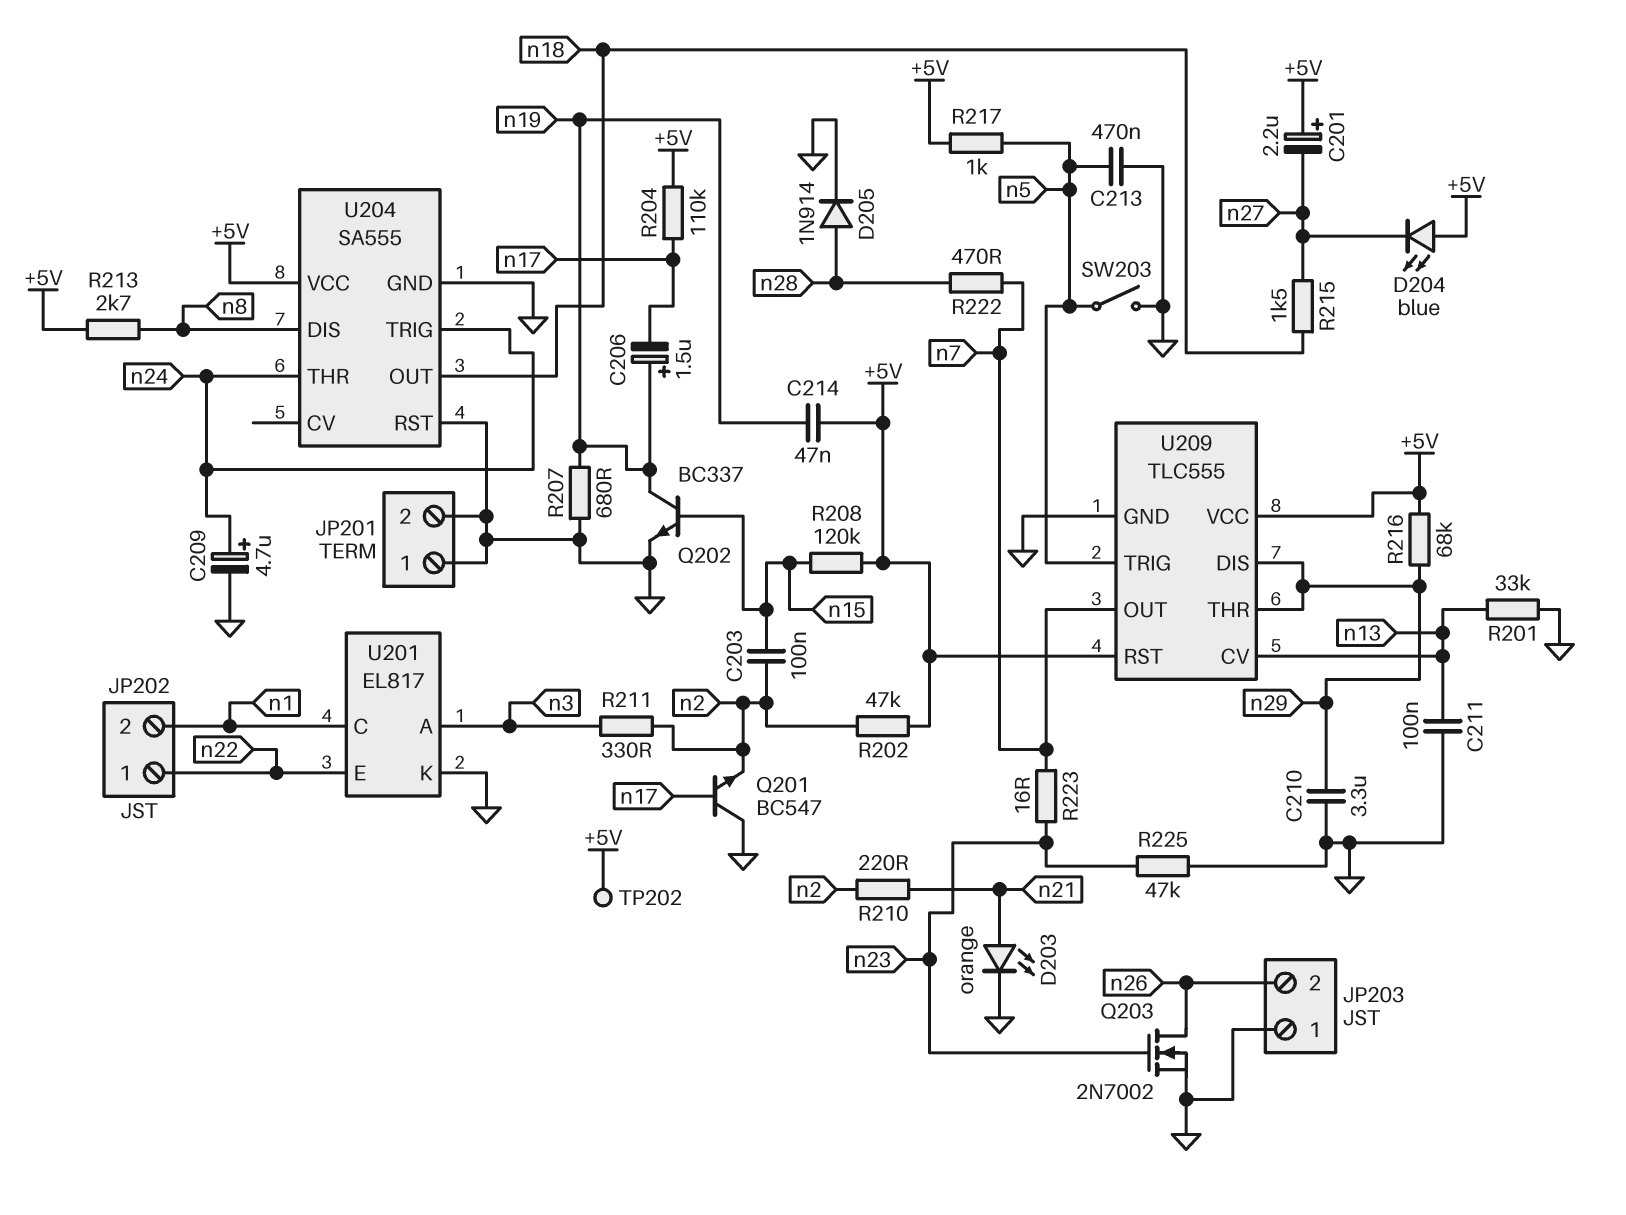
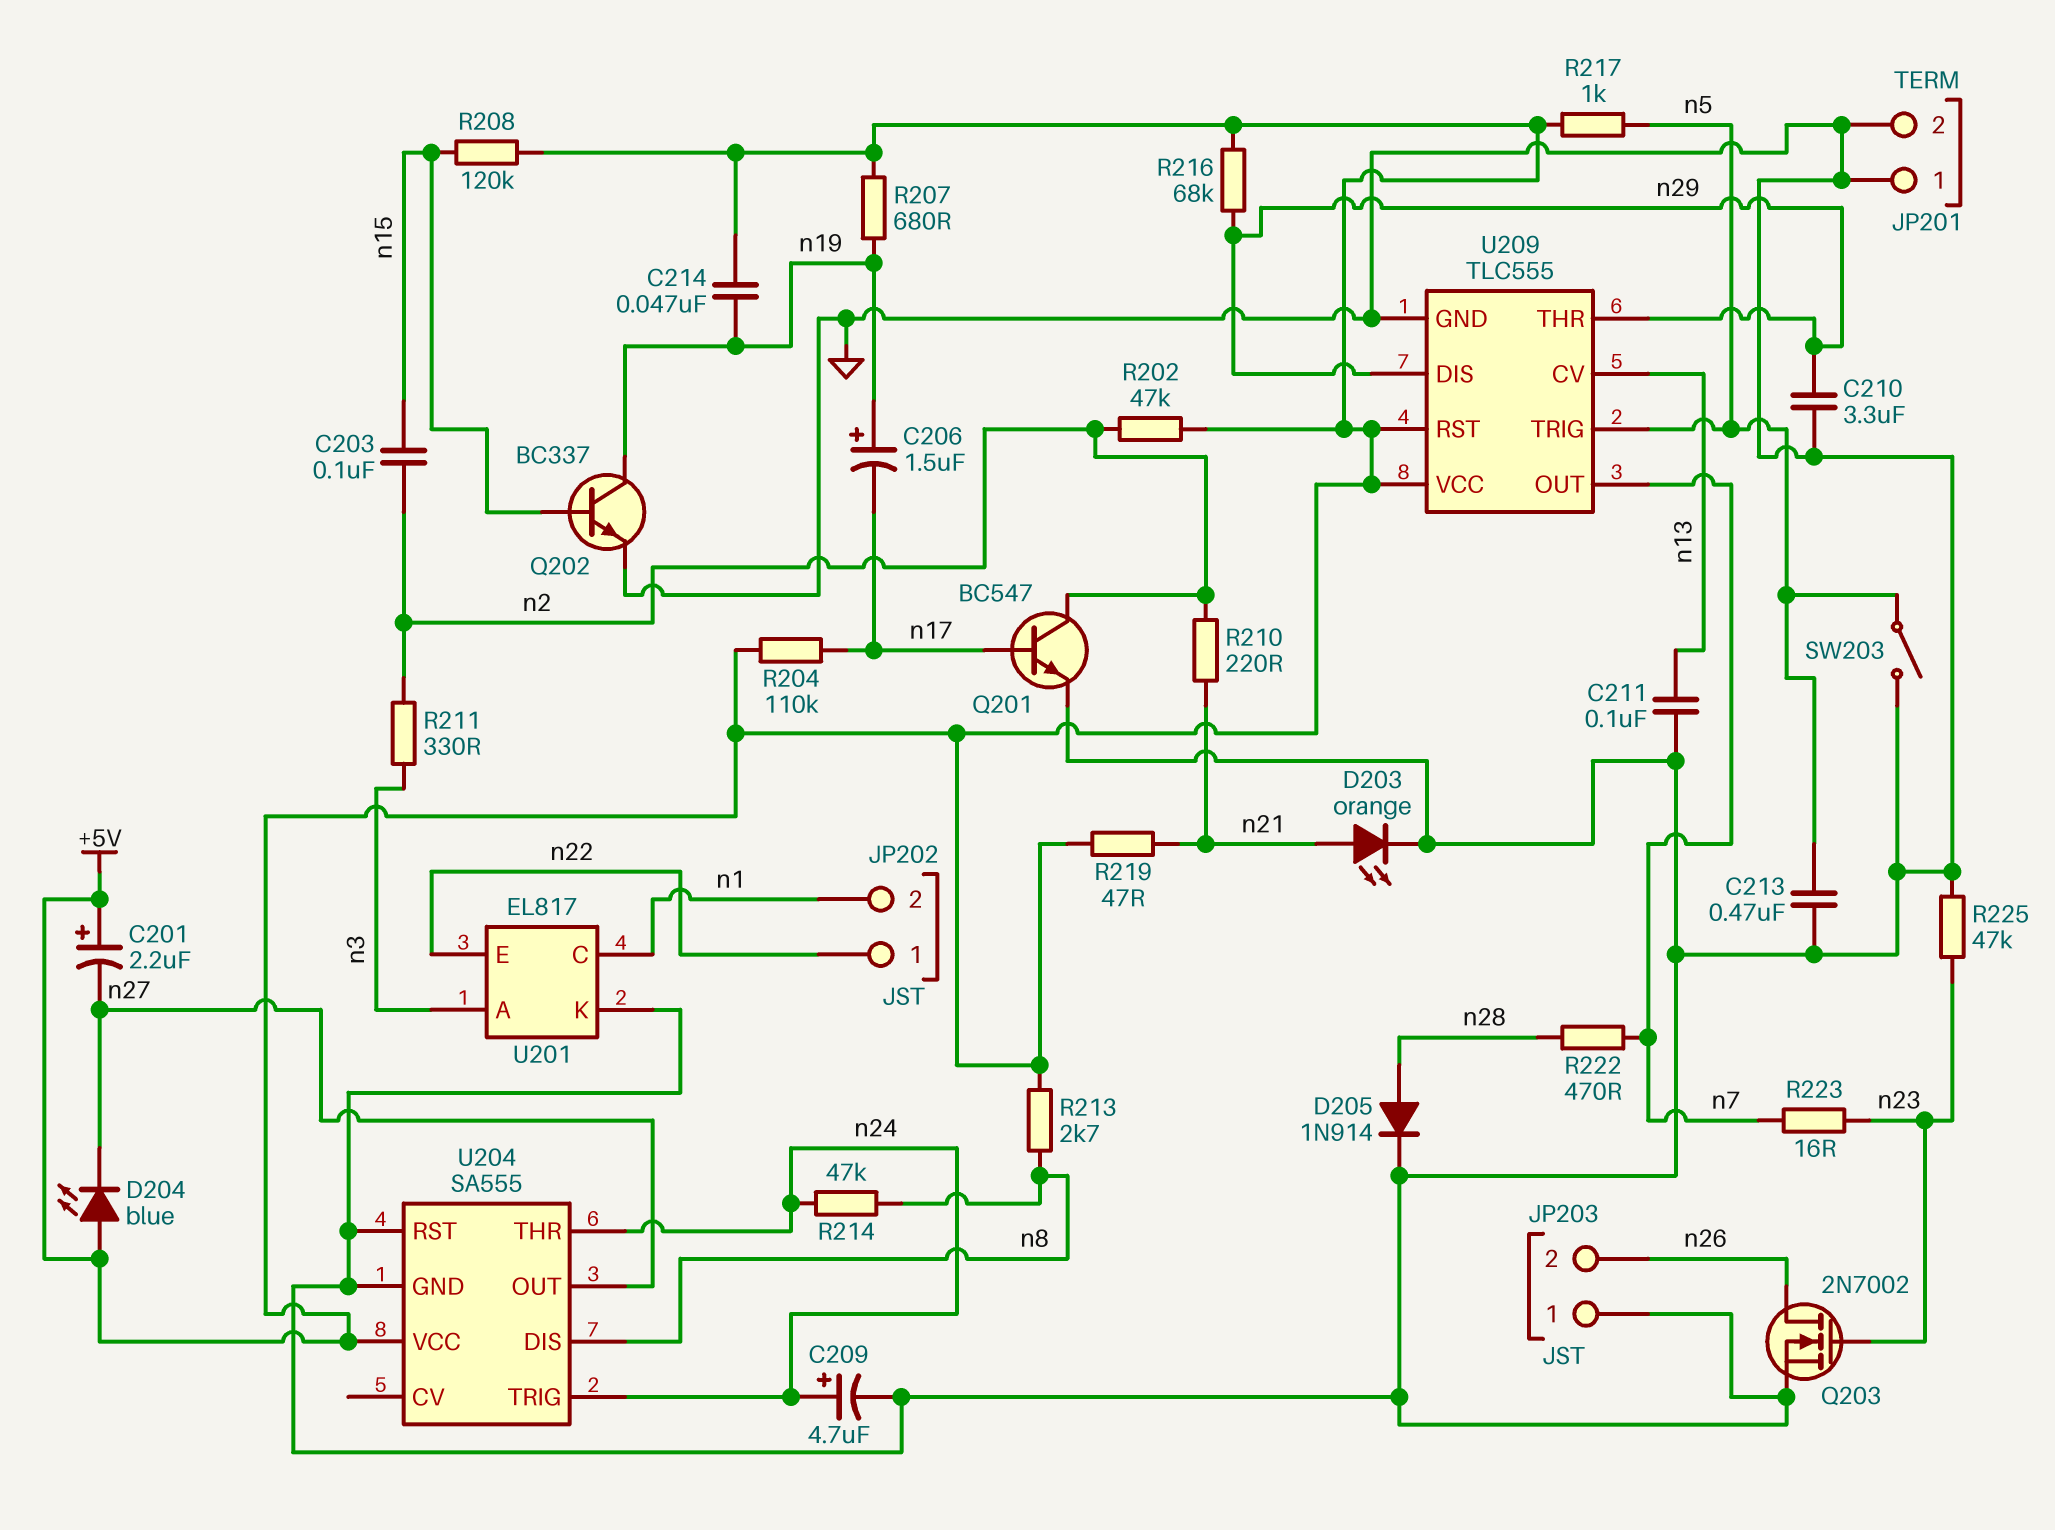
Q201: NPN BC547 (B n17, C GND, E n2) -> NPN BC547 (B n17, C n2, E GND)
R201: 33k (GND, n13) -> none
R207: 680 (GND, n19) -> 680 (+5V, n19)
R214: none -> 47k (n8, n24)
R215: 1.5k (n18, n27) -> none
R219: none -> 47 (+5V, n21)
TP202: test point (+5V) -> none
U204 pin OUT: n18 -> n27

